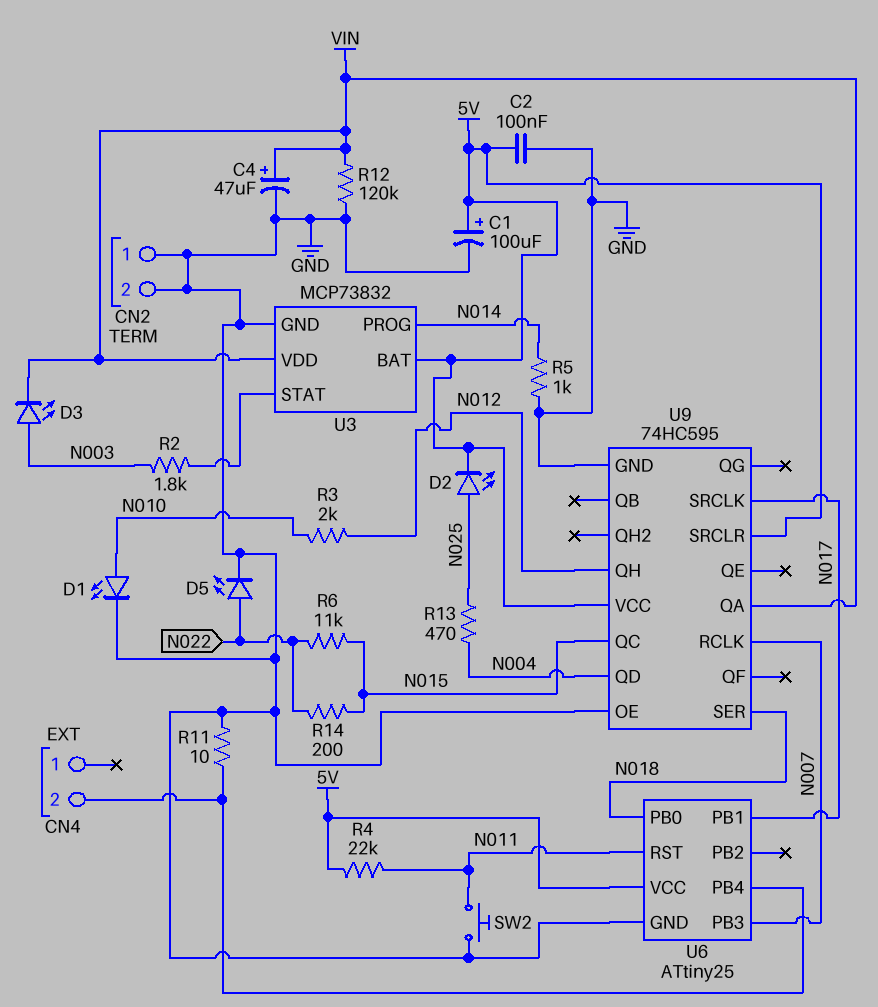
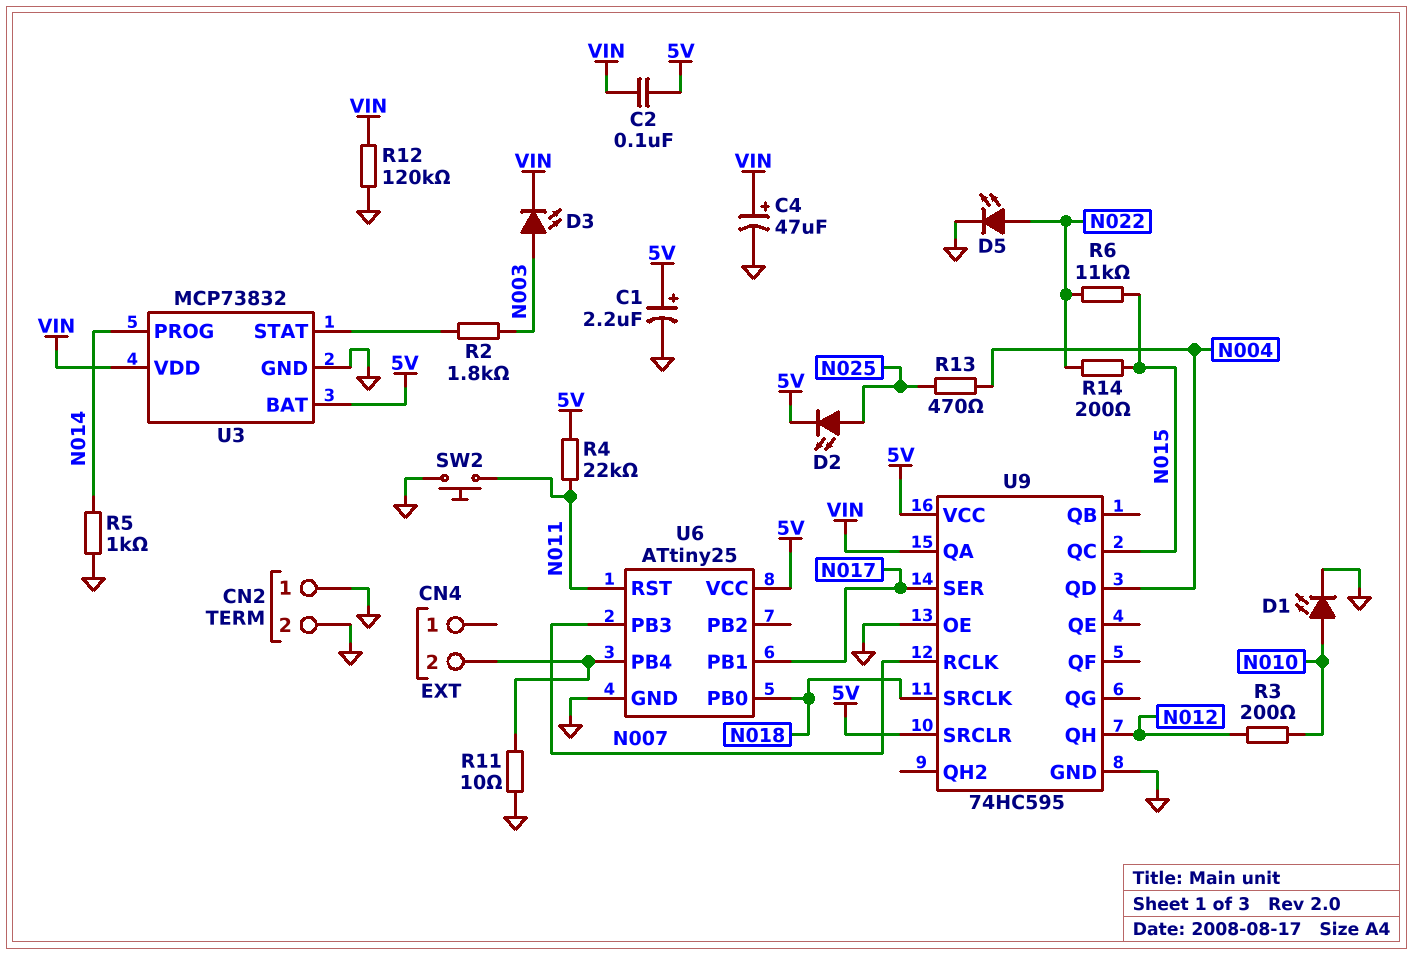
C1: 100uF (plus 5V, minus GND) -> 2.2uF (plus 5V, minus GND)
C2: 100nF (5V, GND) -> 100nF (5V, VIN)
R3: 2k (N010, N012) -> 200 (N010, N012)
U9 pin SER: N018 -> N017
U9 pin SRCLK: N017 -> N018

